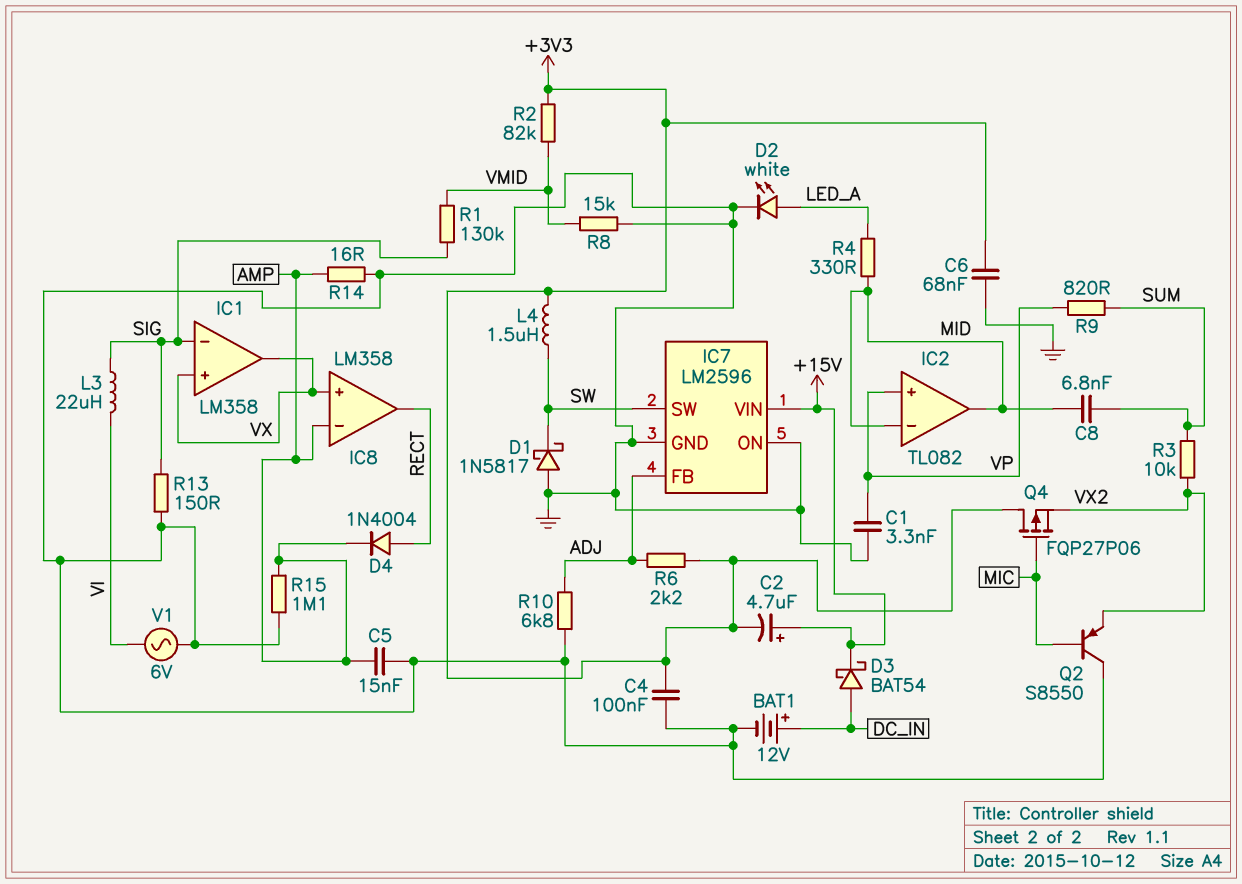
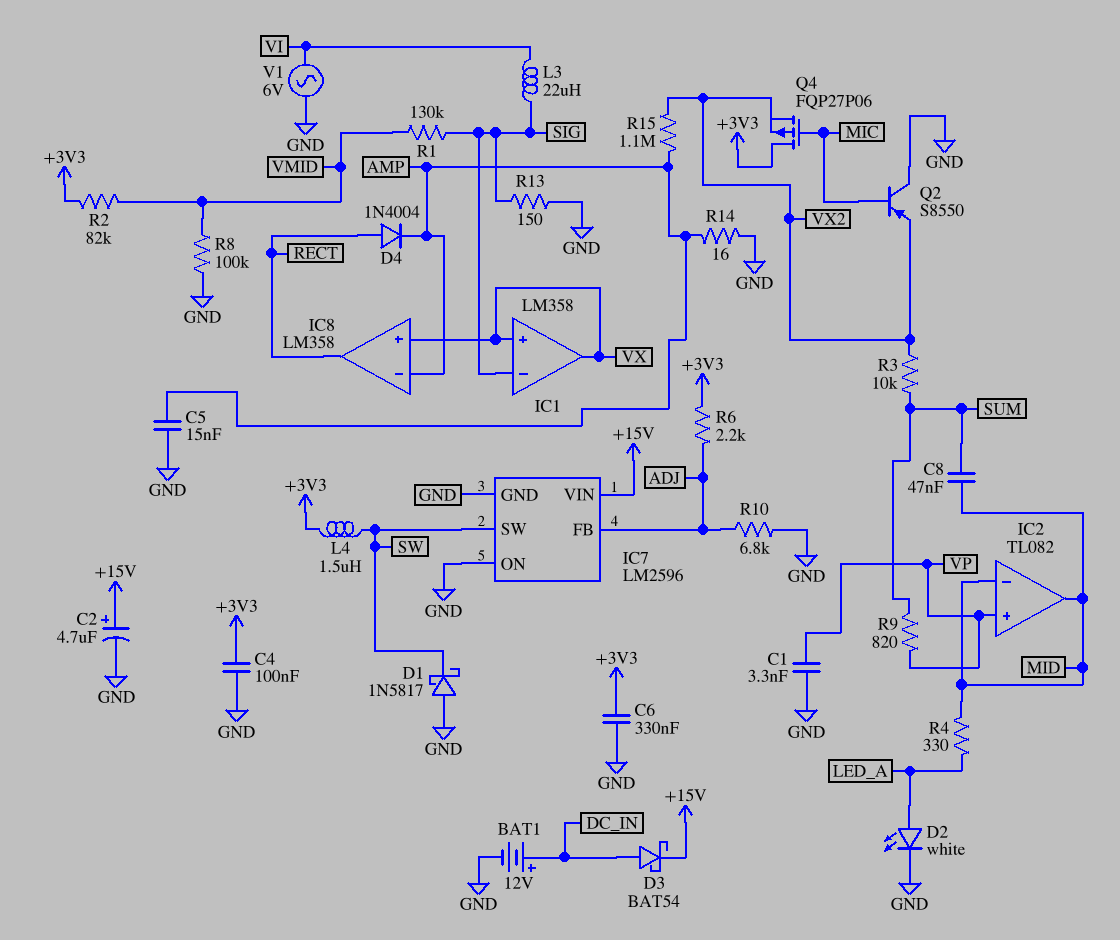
C2: 4.7uF (plus +15V, minus +3V3) -> 4.7uF (plus +15V, minus GND)
C6: 68nF (+3V3, GND) -> 330nF (+3V3, GND)
C8: 6.8nF (MID, SUM) -> 47nF (MID, SUM)
R8: 15k (GND, VMID) -> 100k (GND, VMID)
R15: 1.1M (AMP, GND) -> 1.1M (AMP, VX2)

